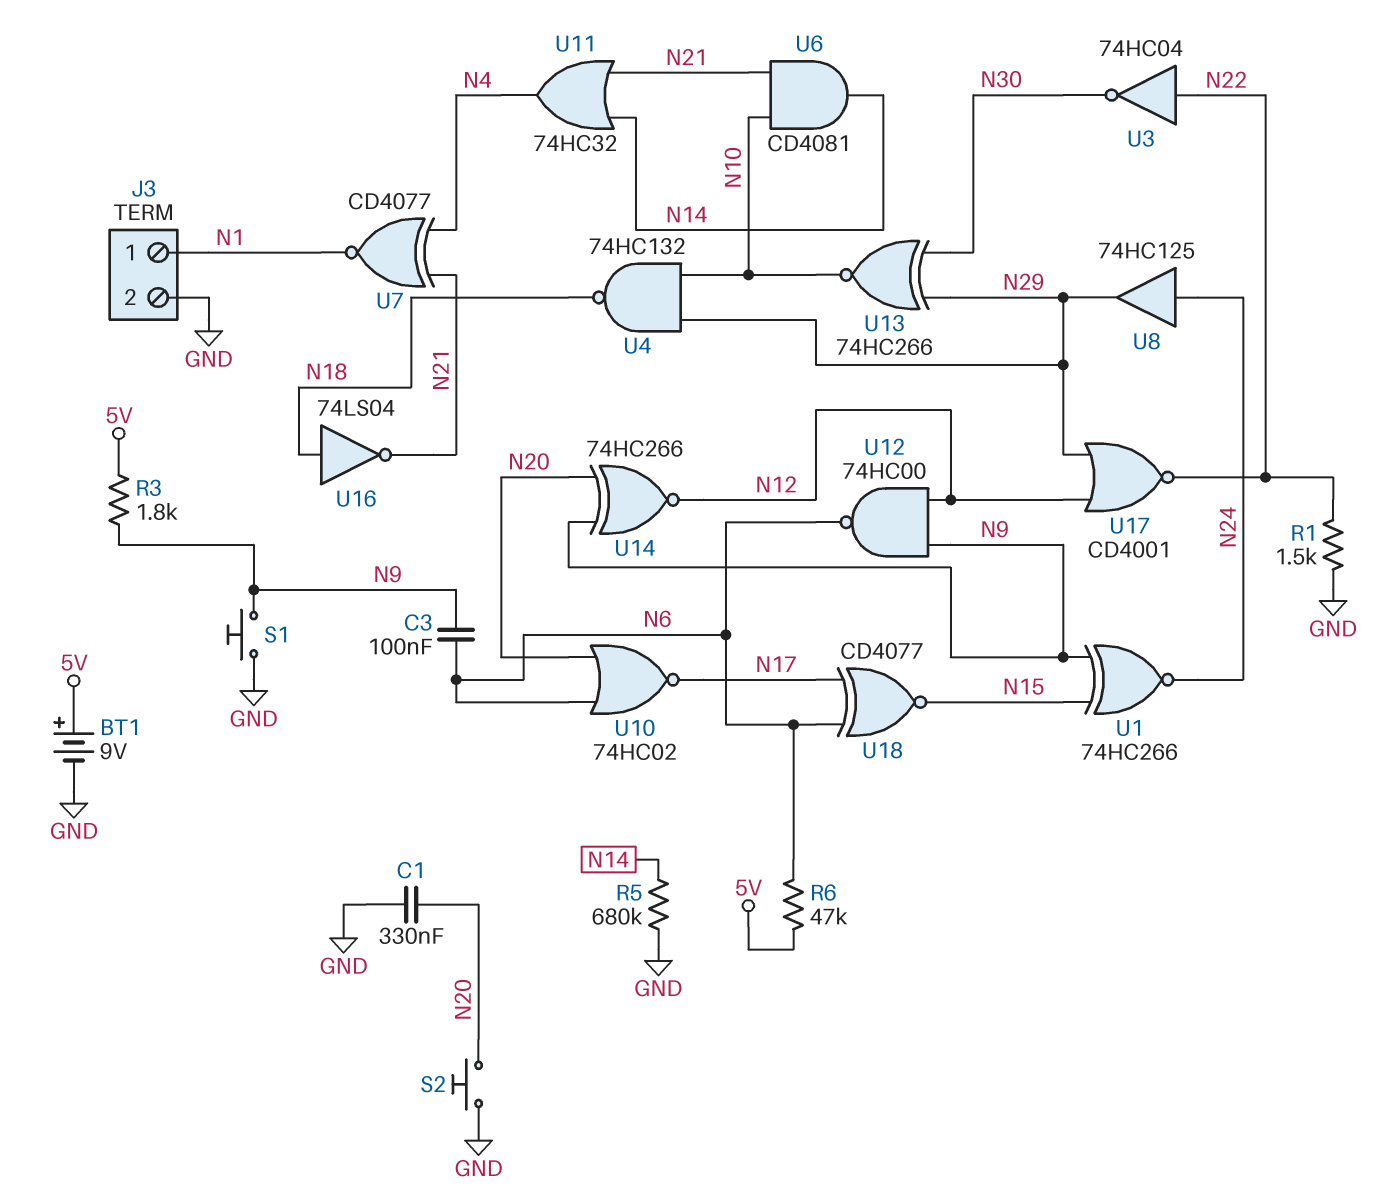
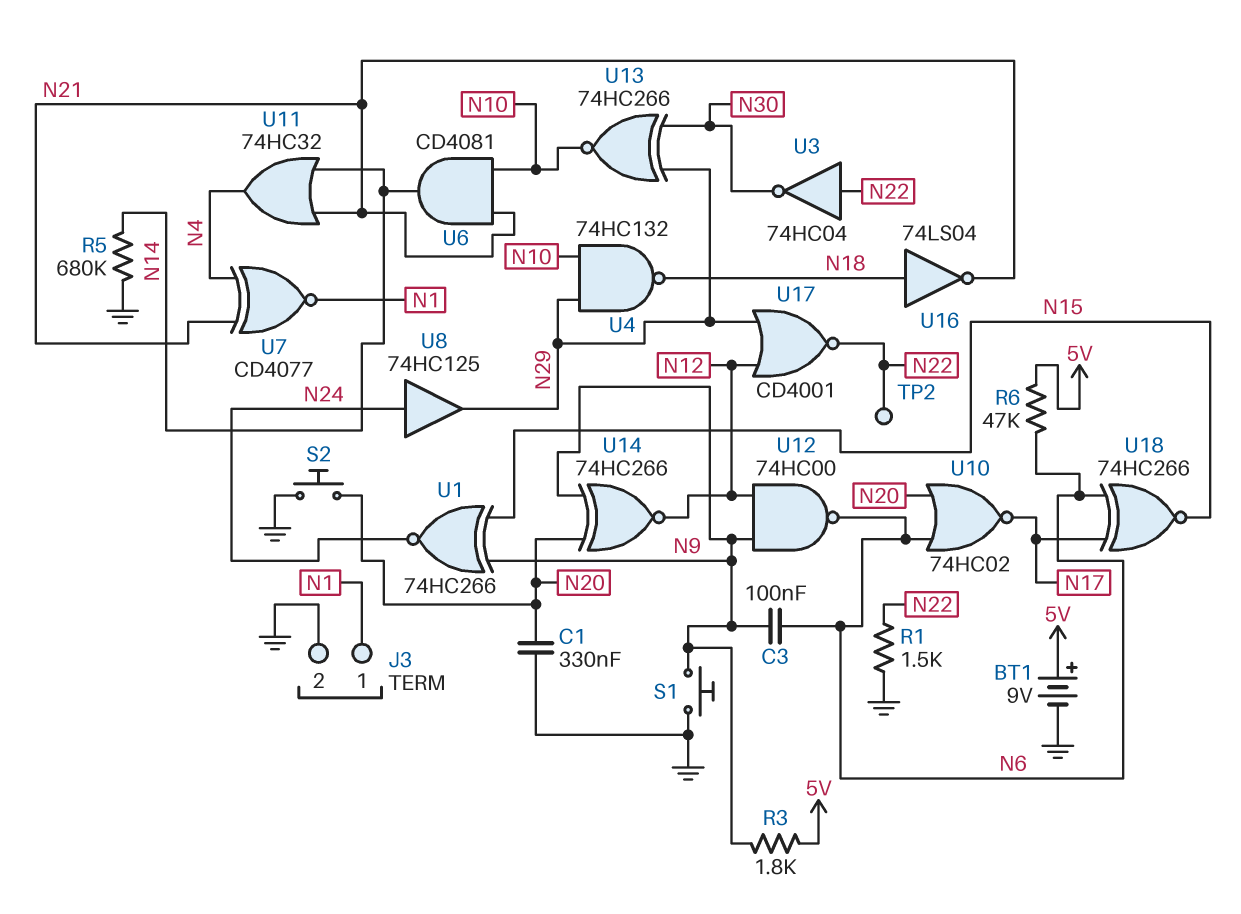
TP2: none -> test point (N22)
U18: XNOR CD4077 (in N6, in N17, out N15) -> XNOR 74HC266 (in N6, in N17, out N15)

